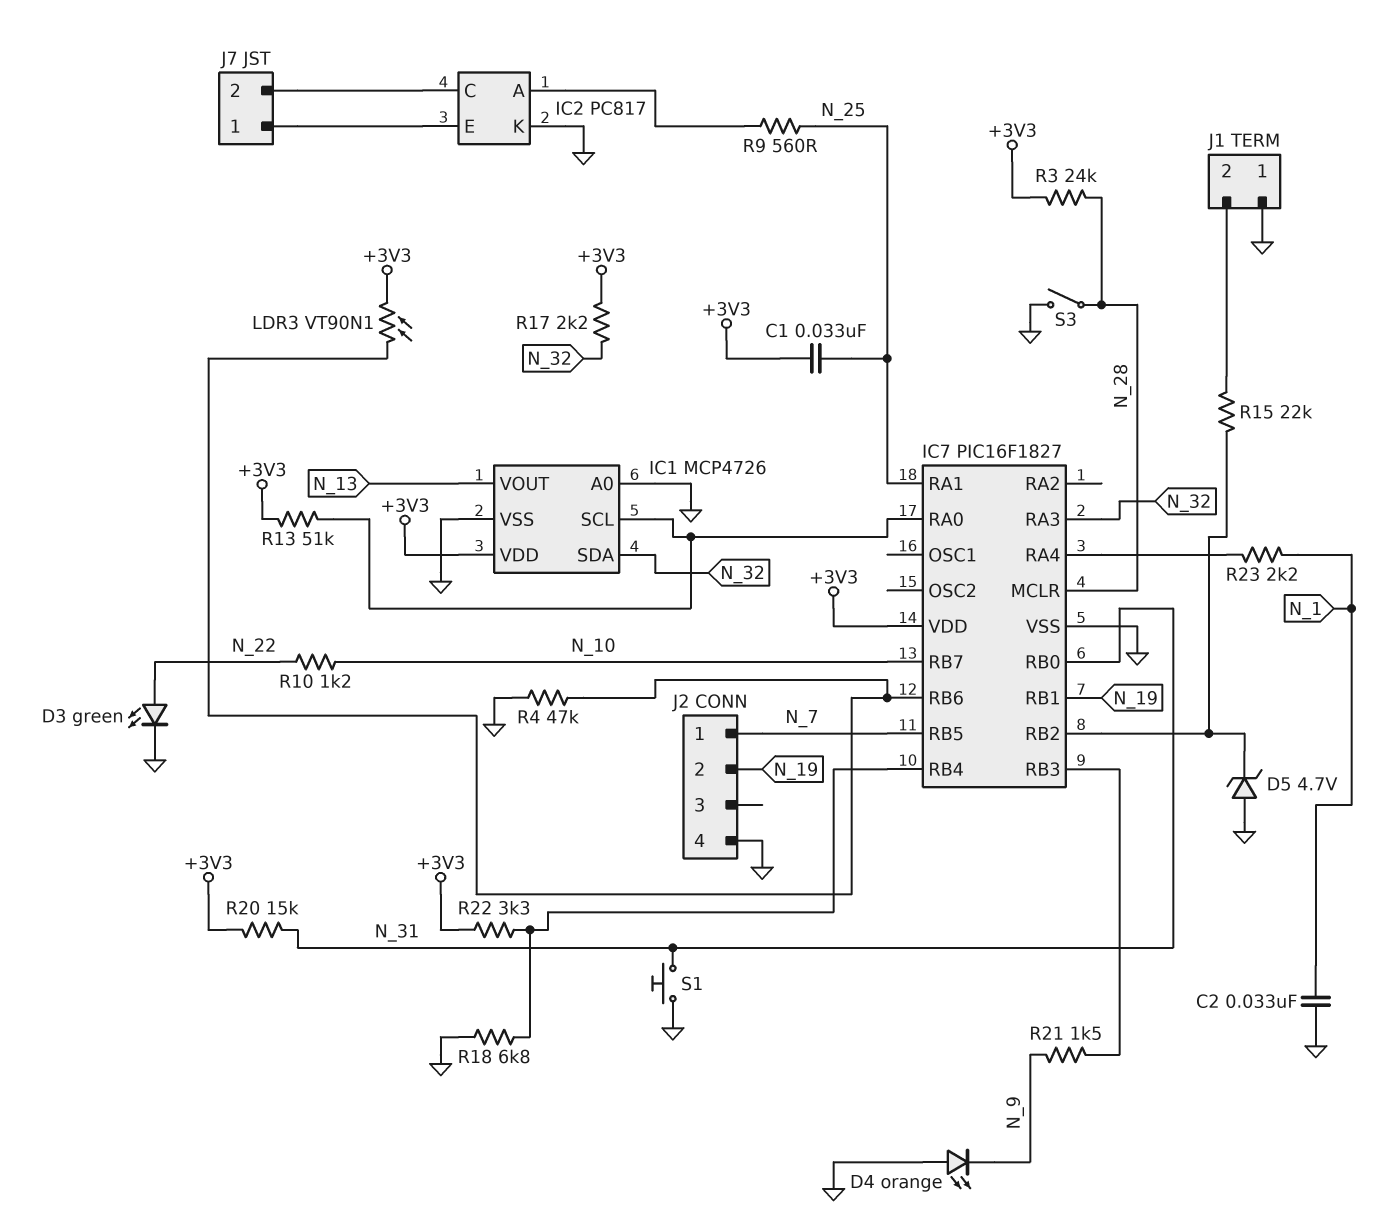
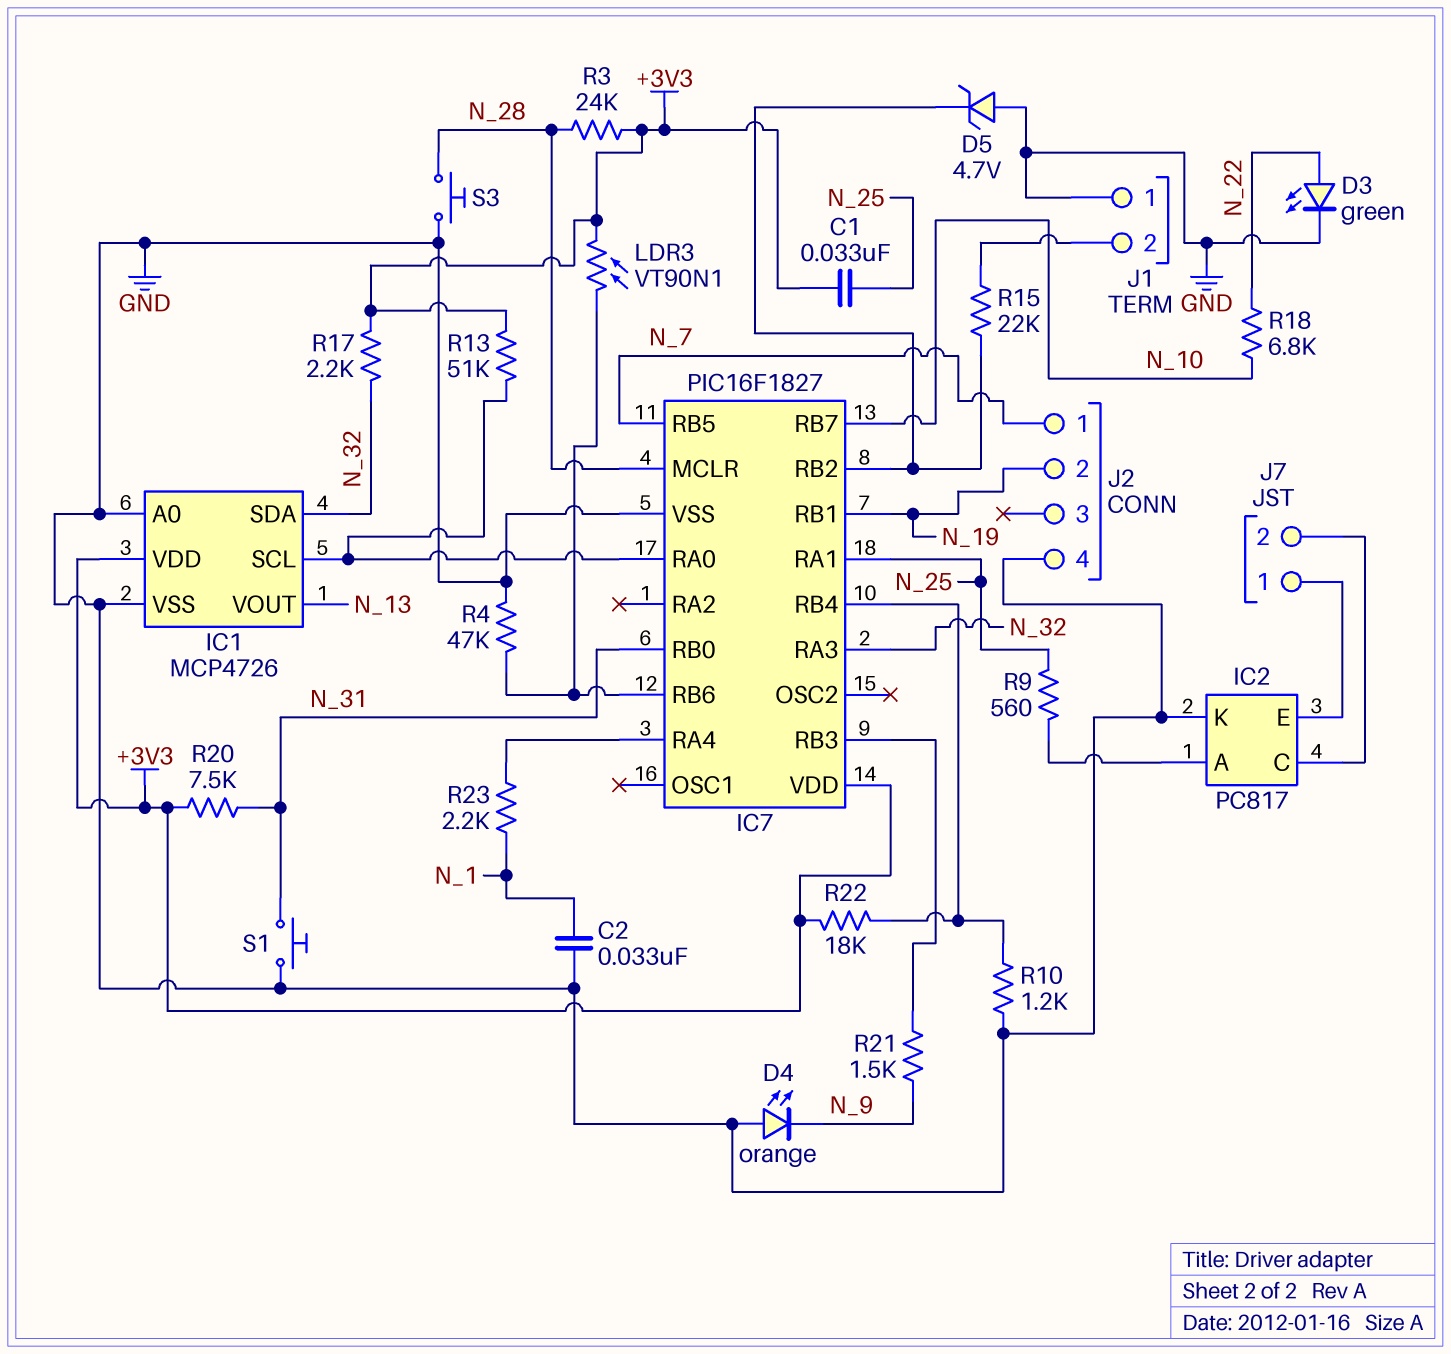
R10: 1.2k (N_10, N_22) -> 1.2k (GND, IC7/RB4)
R18: 6.8k (GND, IC7/RB4) -> 6.8k (N_10, N_22)
R20: 15k (+3V3, N_31) -> 7.5k (+3V3, N_31)
R22: 3.3k (+3V3, IC7/RB4) -> 18k (+3V3, IC7/RB4)
S3: switch (GND, N_28) -> button (GND, N_28)

